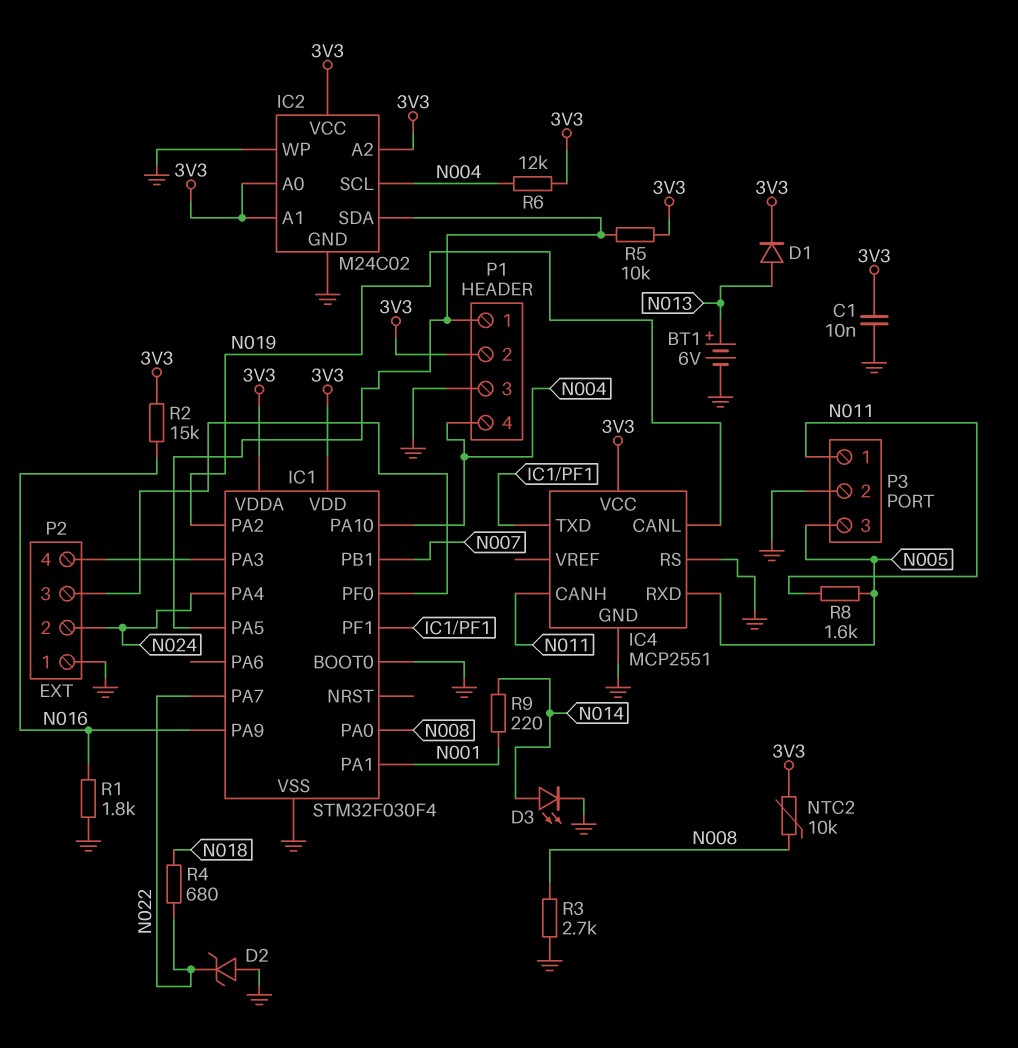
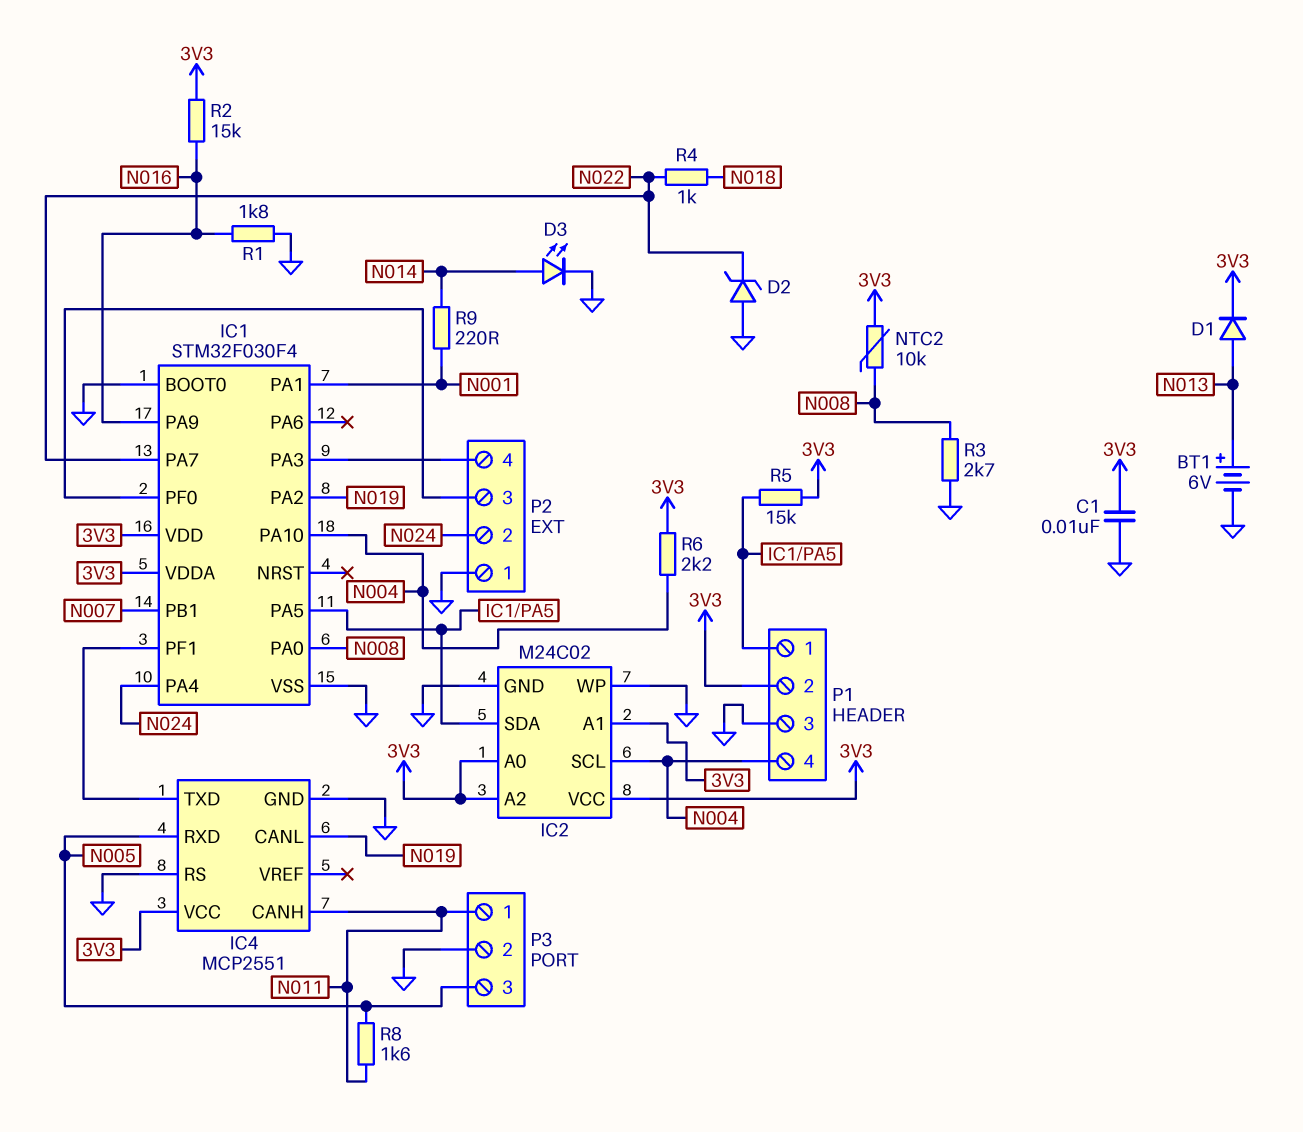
R4: 680 (N018, N022) -> 1k (N018, N022)
R5: 10k (3V3, IC1/PA5) -> 15k (3V3, IC1/PA5)
R6: 12k (3V3, N004) -> 2.2k (3V3, N004)

